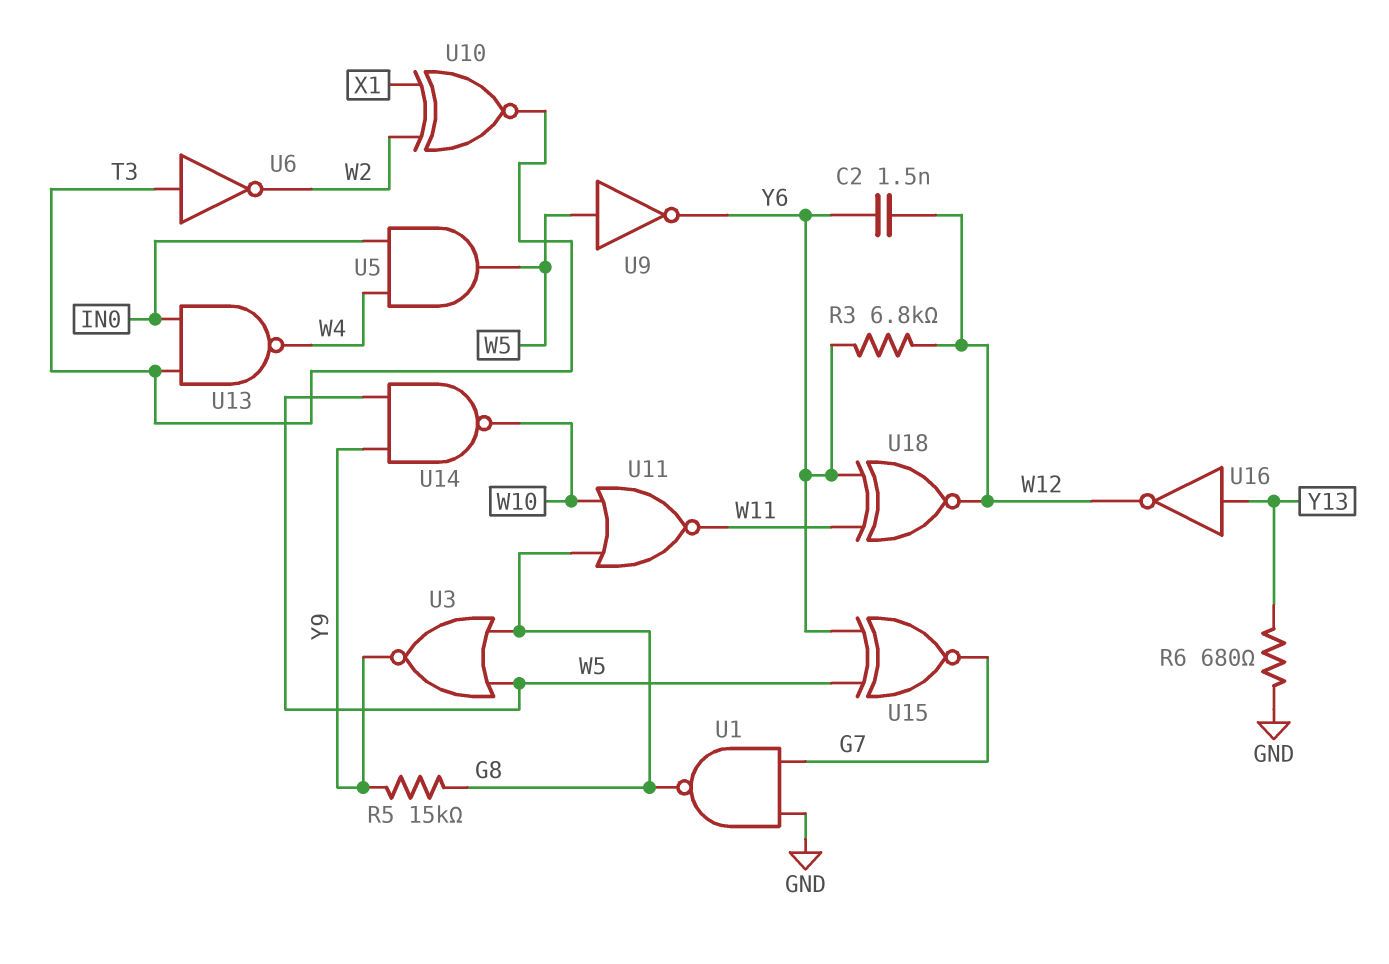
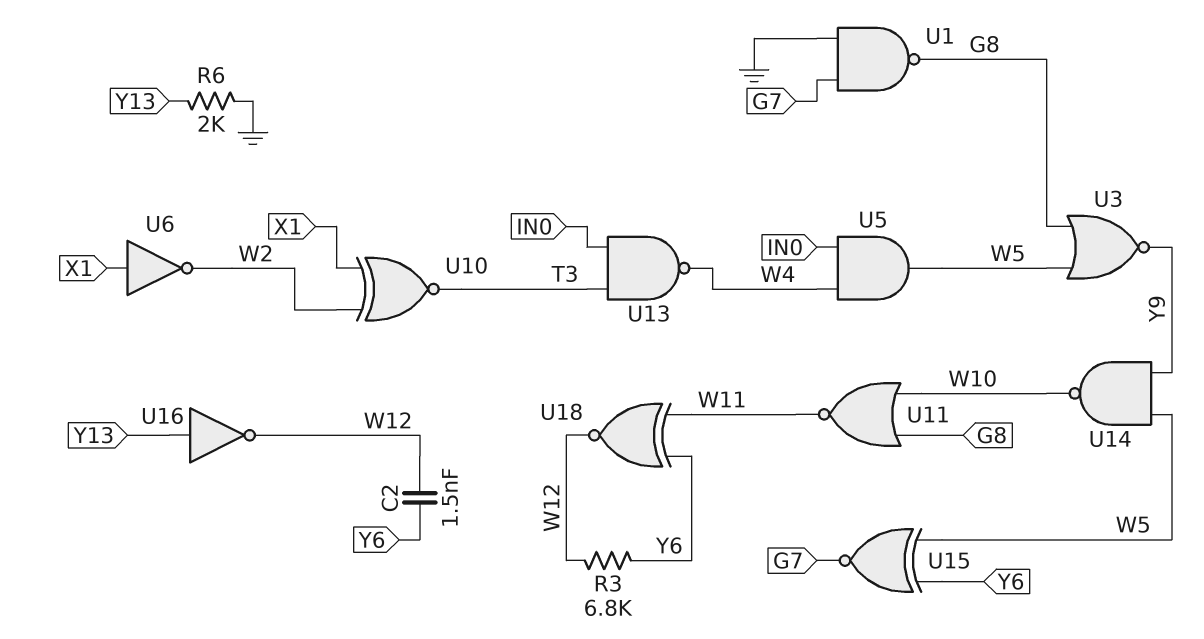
R5: 15k (G8, Y9) -> none
R6: 680 (GND, Y13) -> 2k (GND, Y13)
U6: NOT (in T3, out W2) -> NOT (in X1, out W2)
U9: NOT (in W5, out Y6) -> none

